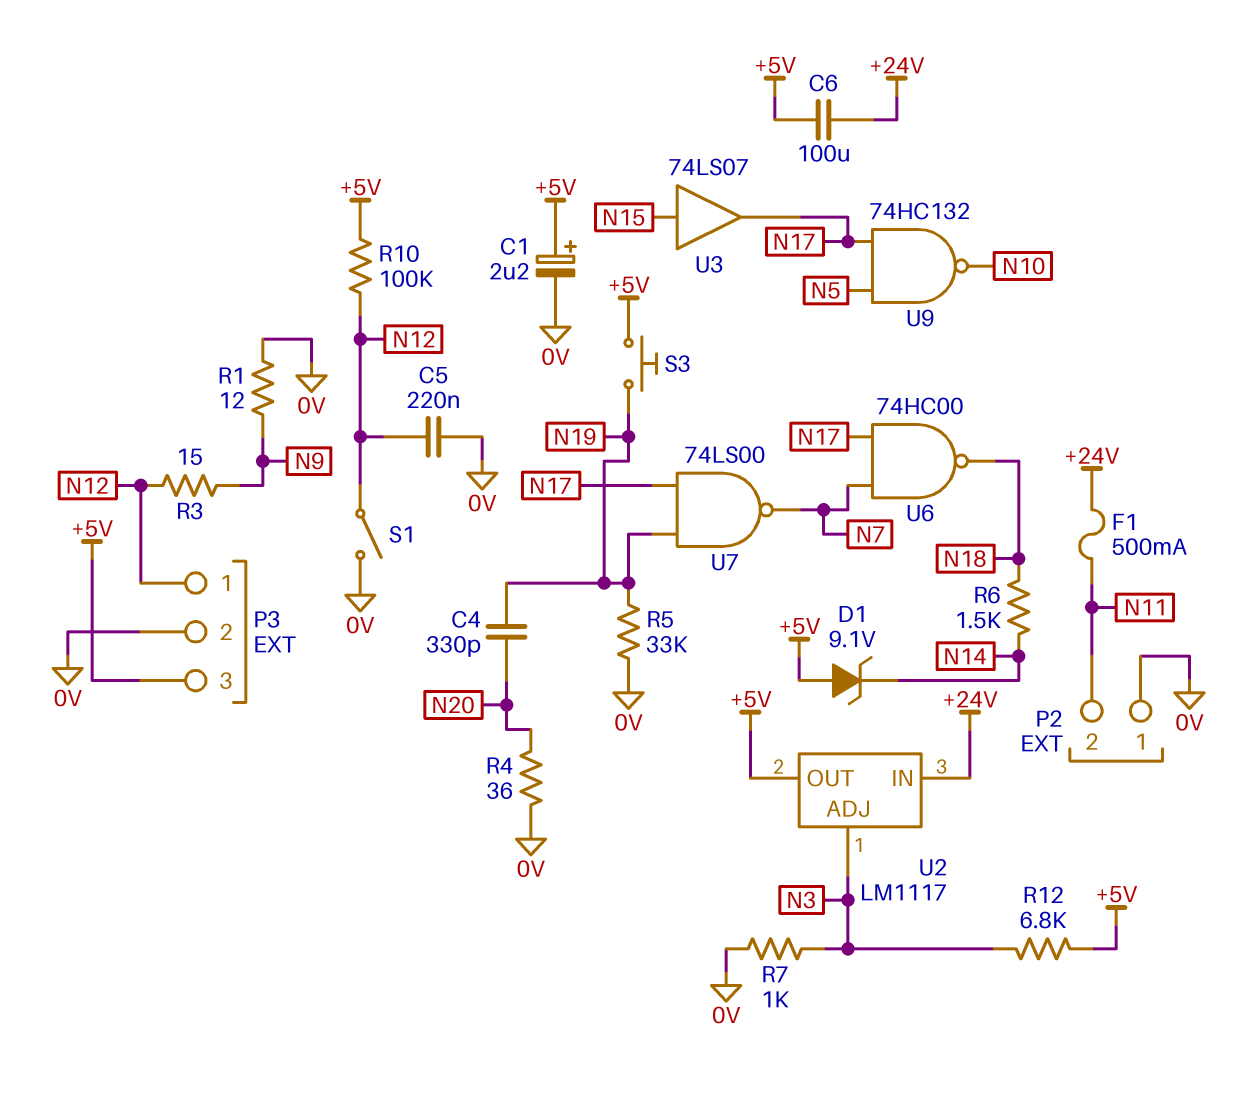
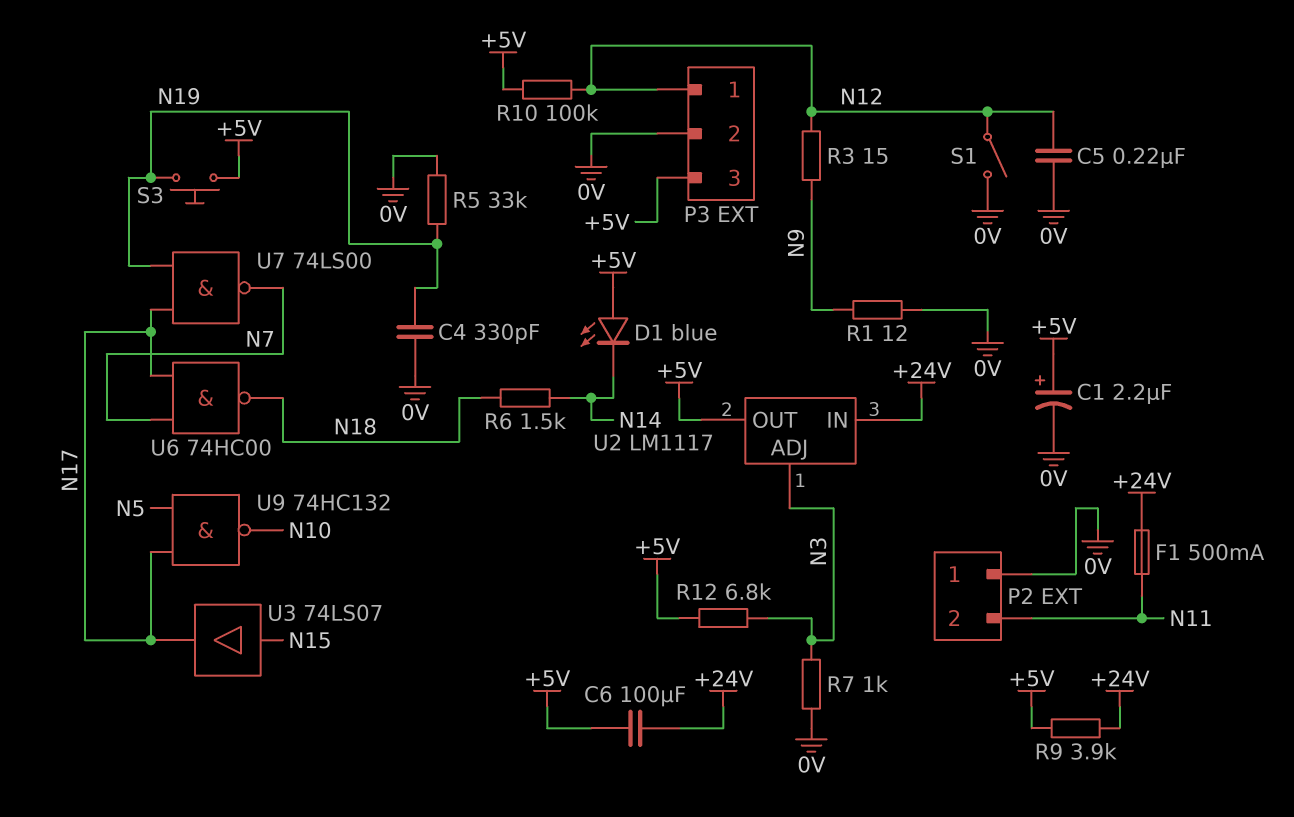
C4: 330pF (N19, N20) -> 330pF (0V, N19)
D1: zener 9.1V (A +5V, K N14) -> LED blue (A +5V, K N14)
R4: 36 (0V, N20) -> none
R9: none -> 3.9k (+5V, +24V)

